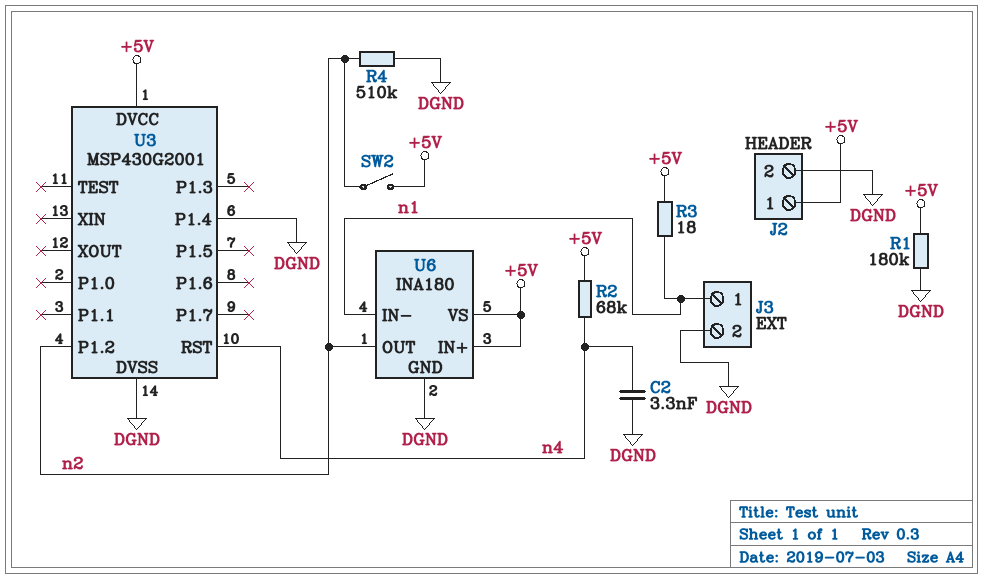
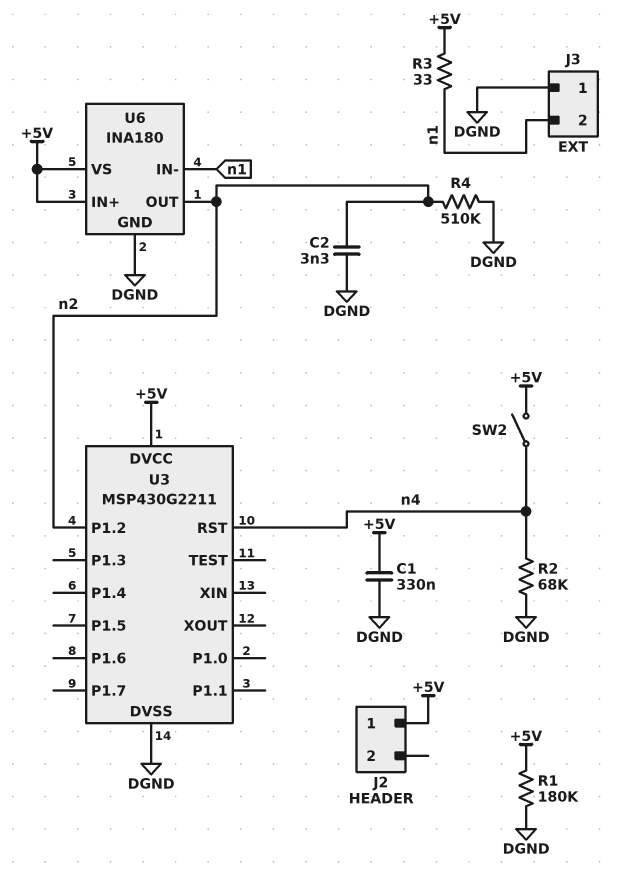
C1: none -> 330nF (+5V, DGND)
C2: 3.3nF (DGND, n4) -> 3.3nF (DGND, n2)
J2 pin 2: DGND -> none
J3 pin 1: n1 -> DGND
J3 pin 2: DGND -> n1
R2: 68k (+5V, n4) -> 68k (DGND, n4)
R3: 18 (+5V, n1) -> 33 (+5V, n1)
SW2: switch (+5V, n2) -> switch (+5V, n4)
U3: MSP430G2001 -> MSP430G2211
U3 pin P1.4: DGND -> none

